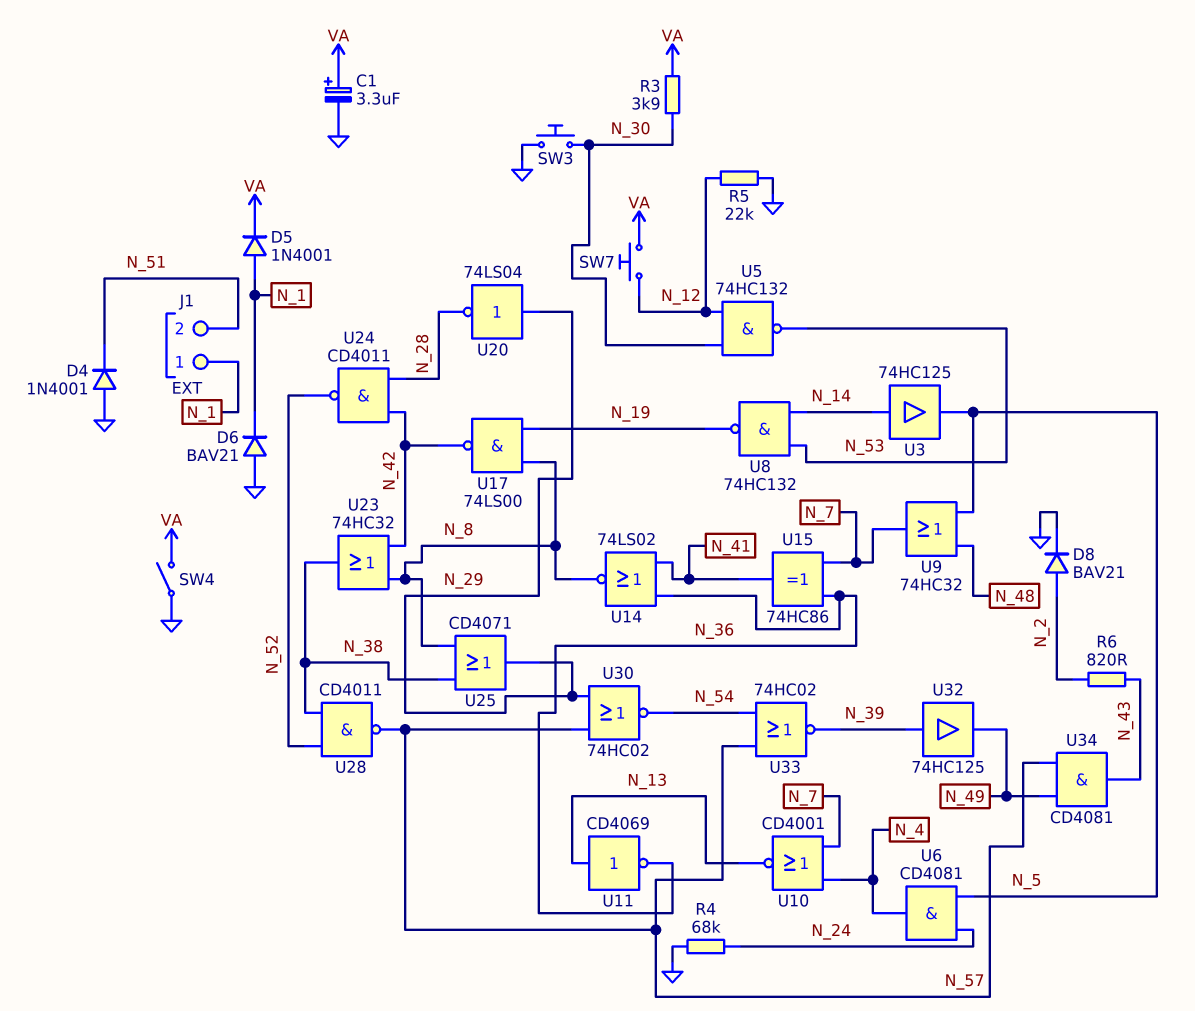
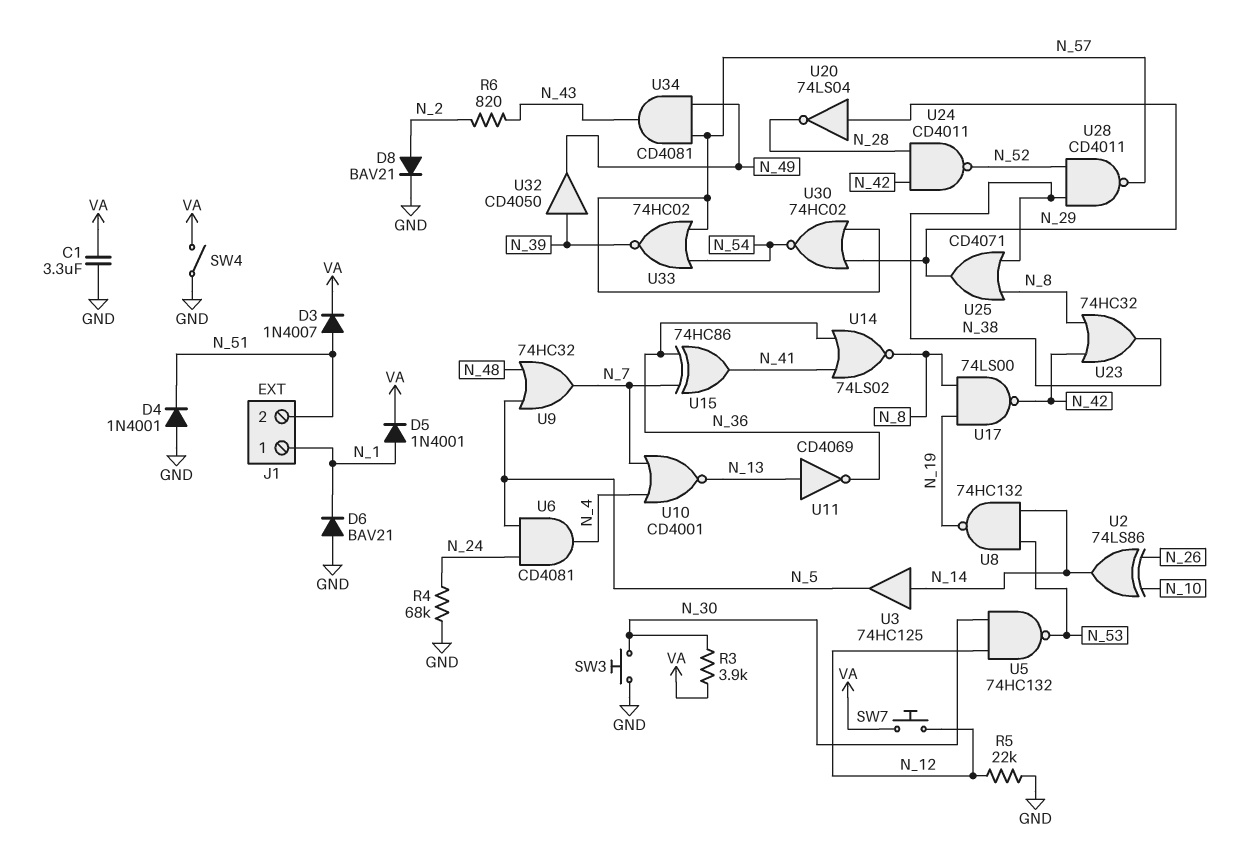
C1: 3.3uF (plus VA, minus GND) -> 3.3uF (GND, VA)
D3: none -> diode 1N4007 (A N_51, K VA)
U2: none -> XOR 74LS86 (in N_10, in N_26, out N_14)
U32: buffer 74HC125 (in N_39, out N_49) -> buffer CD4050 (in N_39, out N_49)

